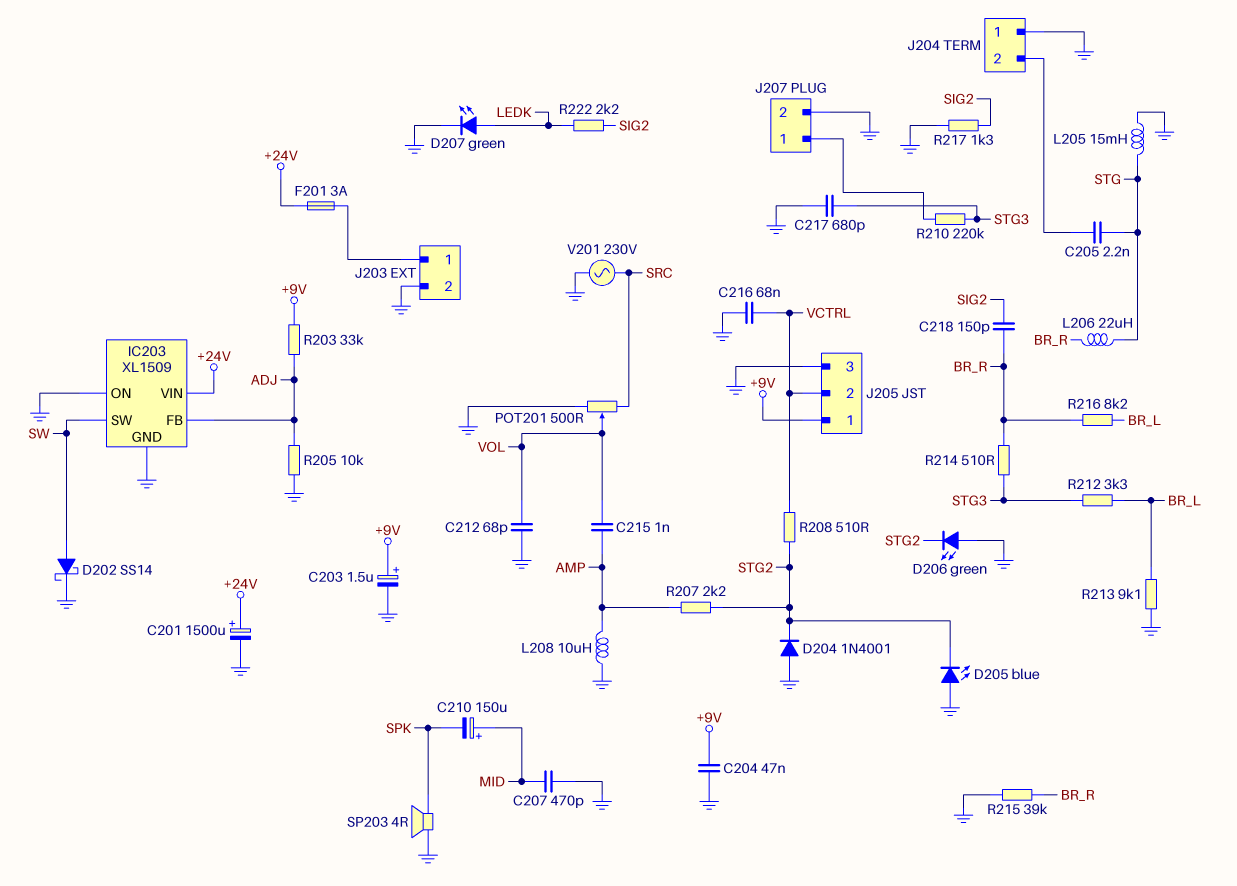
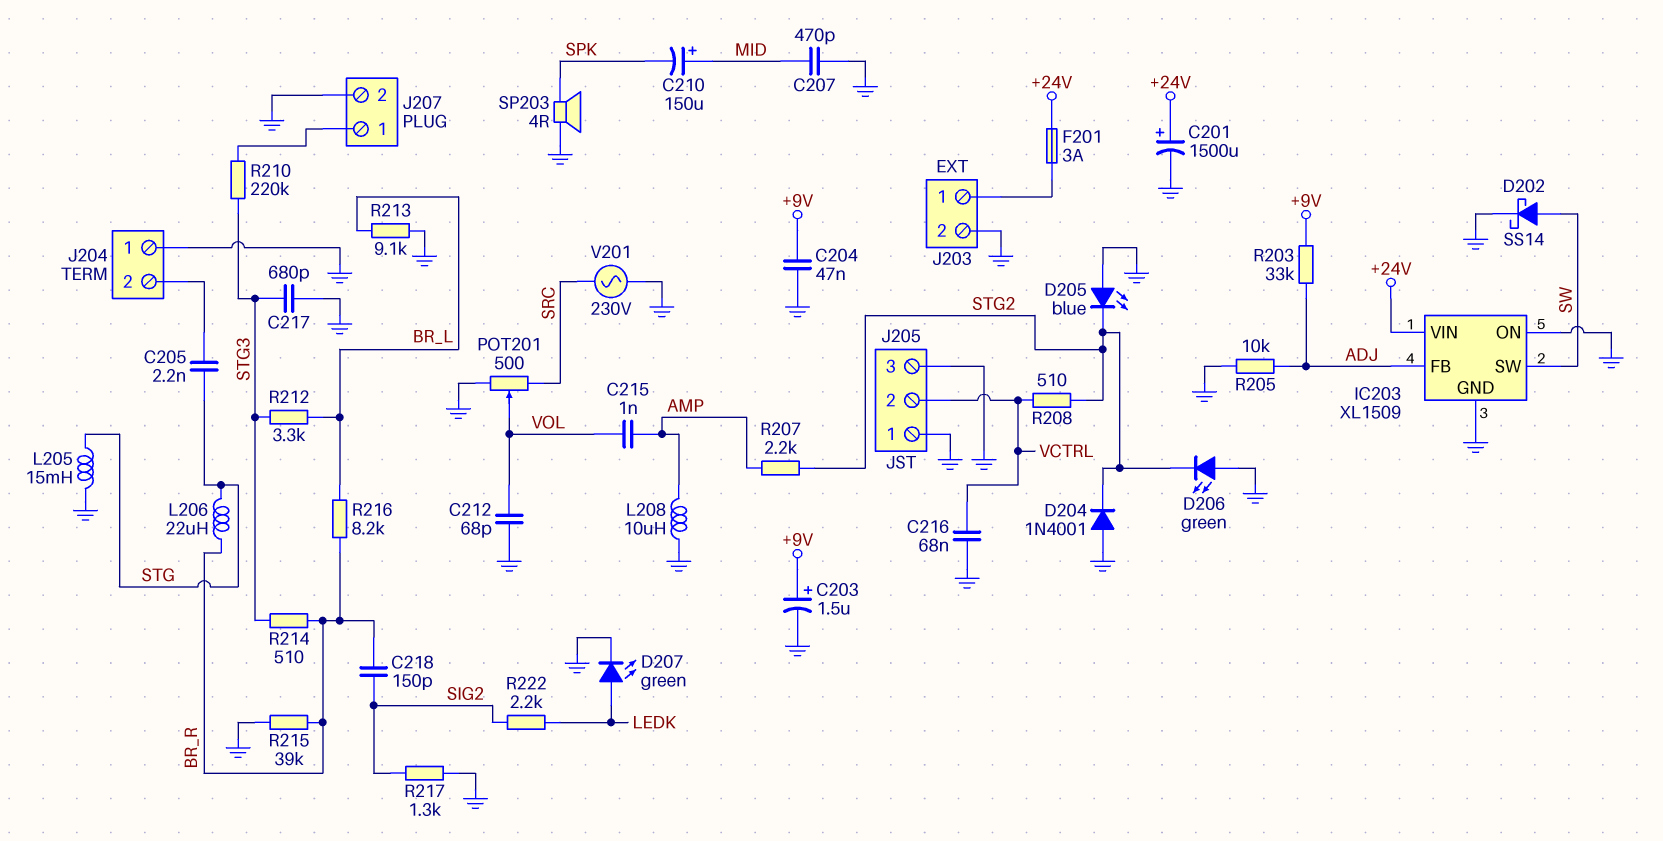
J205 pin 1: +9V -> GND

